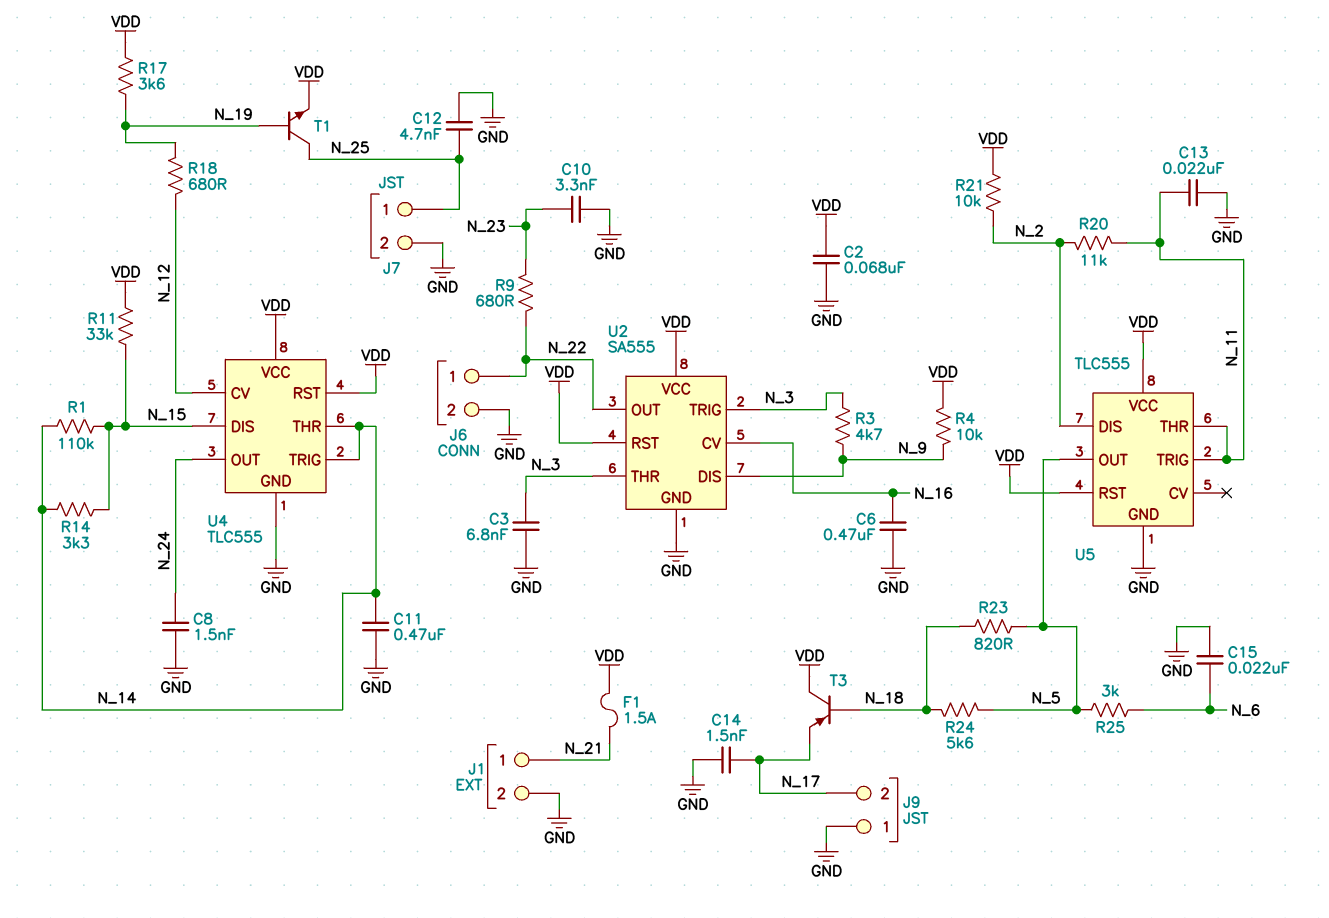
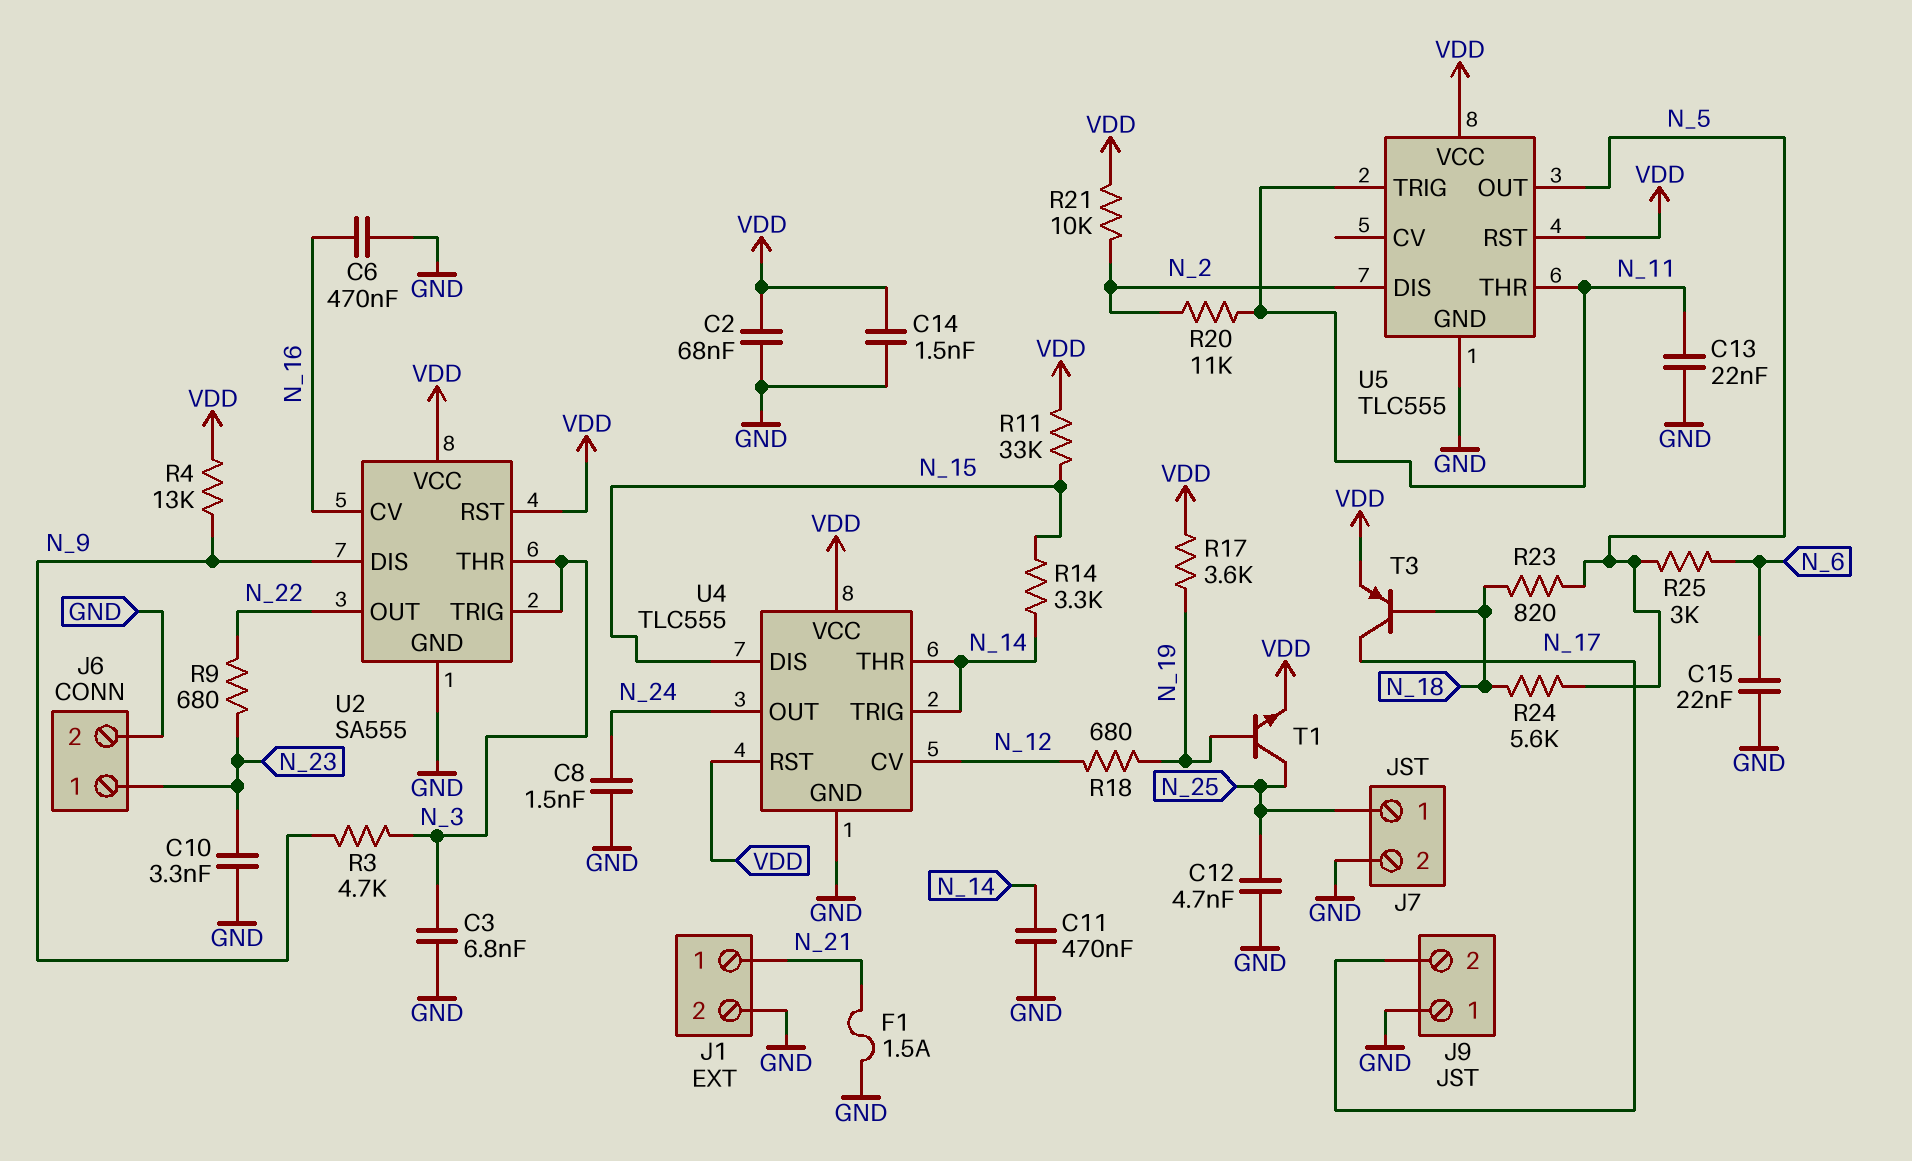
C14: 1.5nF (GND, N_17) -> 1.5nF (GND, VDD)
F1: 1.5A (N_21, VDD) -> 1.5A (GND, N_21)
J6 pin 1: N_22 -> N_23
R1: 110k (N_14, N_15) -> none
R4: 10k (N_9, VDD) -> 13k (N_9, VDD)
T3: PNP (B N_18, C VDD, E N_17) -> PNP (B N_18, C N_17, E VDD)

